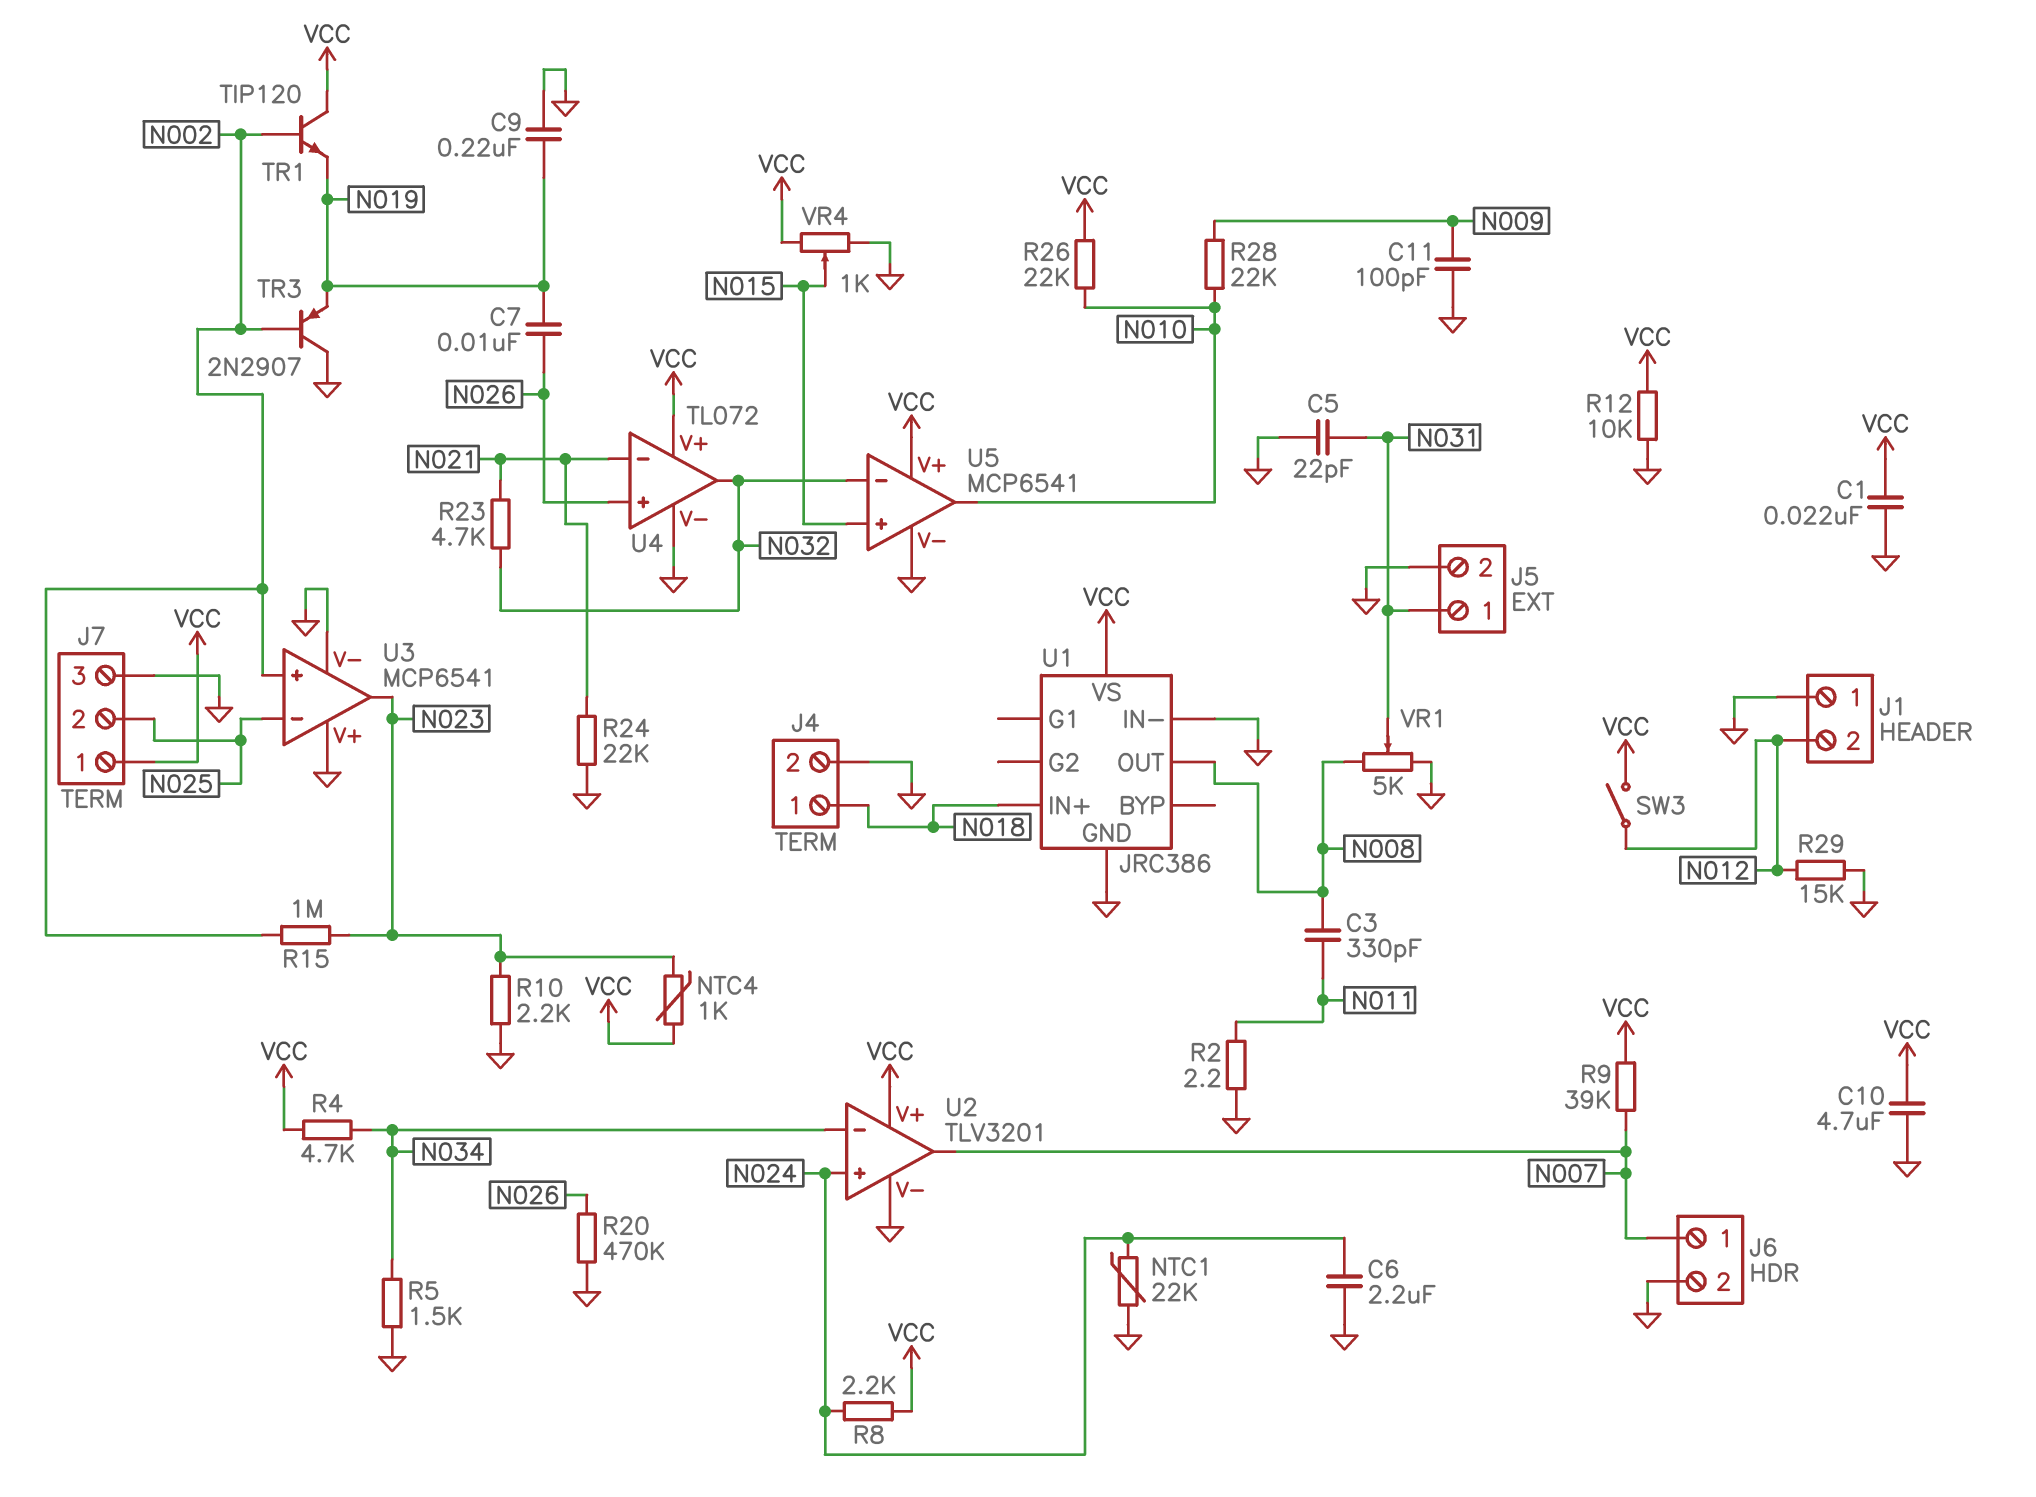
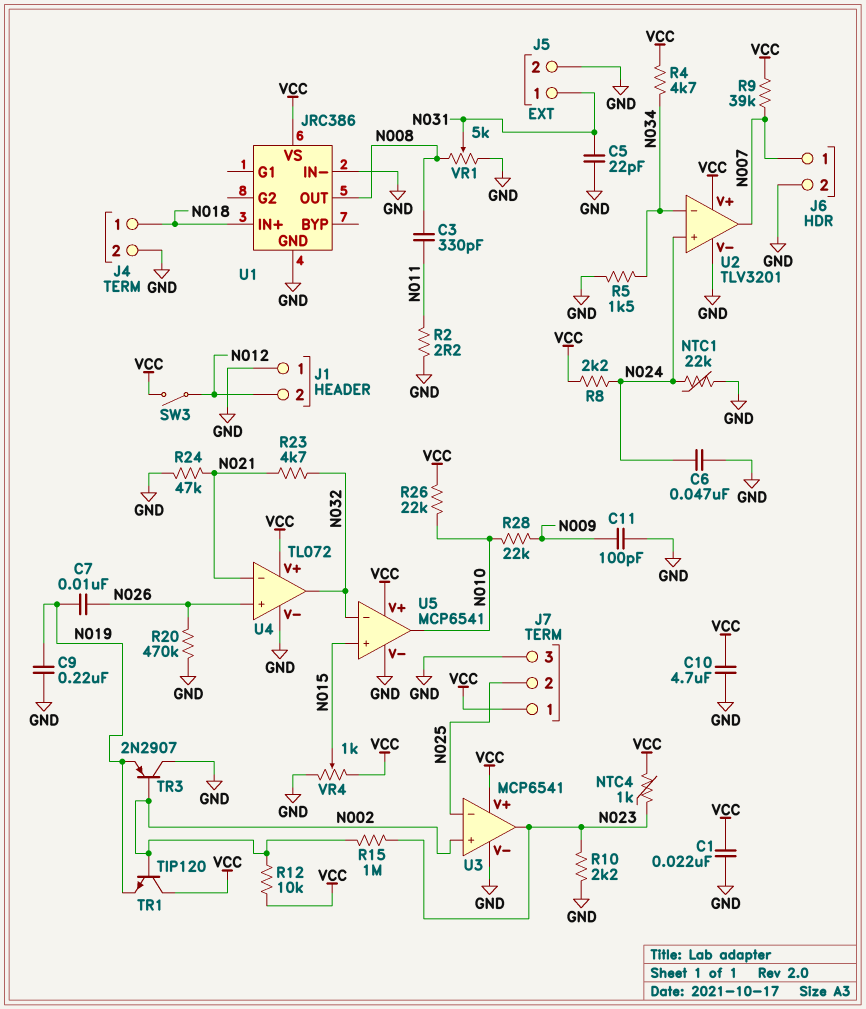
C6: 2.2uF (GND, N024) -> 47nF (GND, N024)
R12: 10k (GND, VCC) -> 10k (N002, VCC)
R24: 22k (GND, N021) -> 47k (GND, N021)
R29: 15k (GND, N012) -> none
U3 pin V+: GND -> VCC

